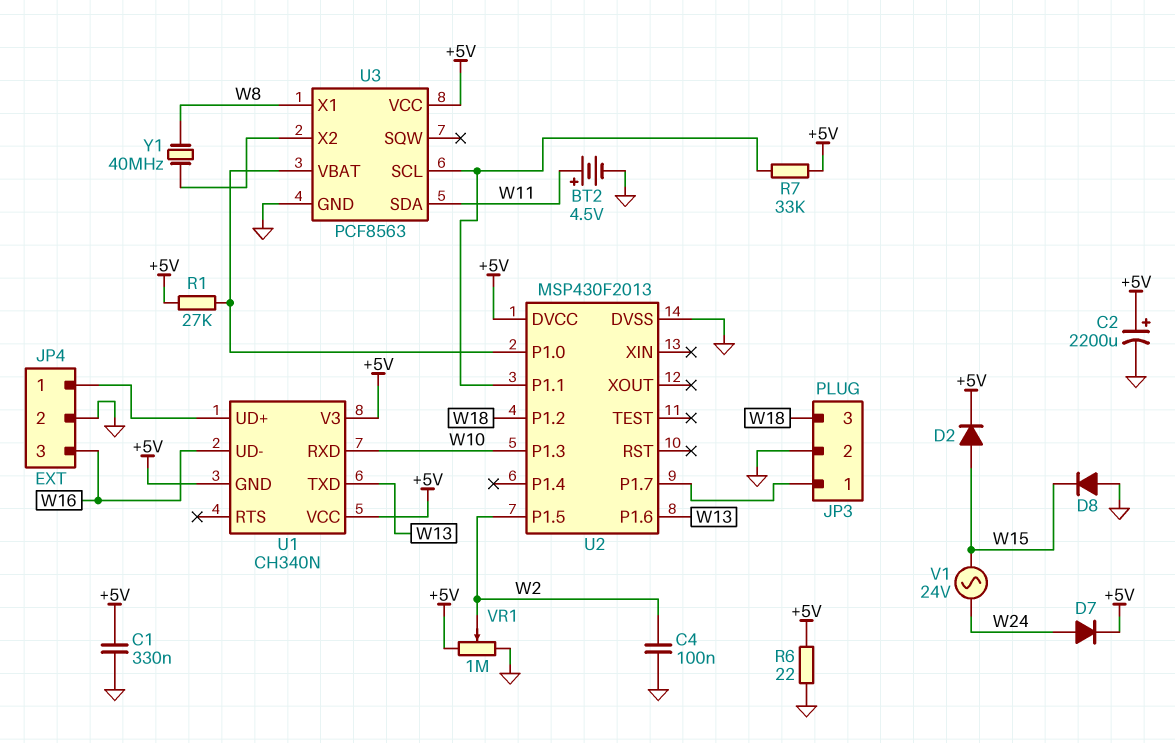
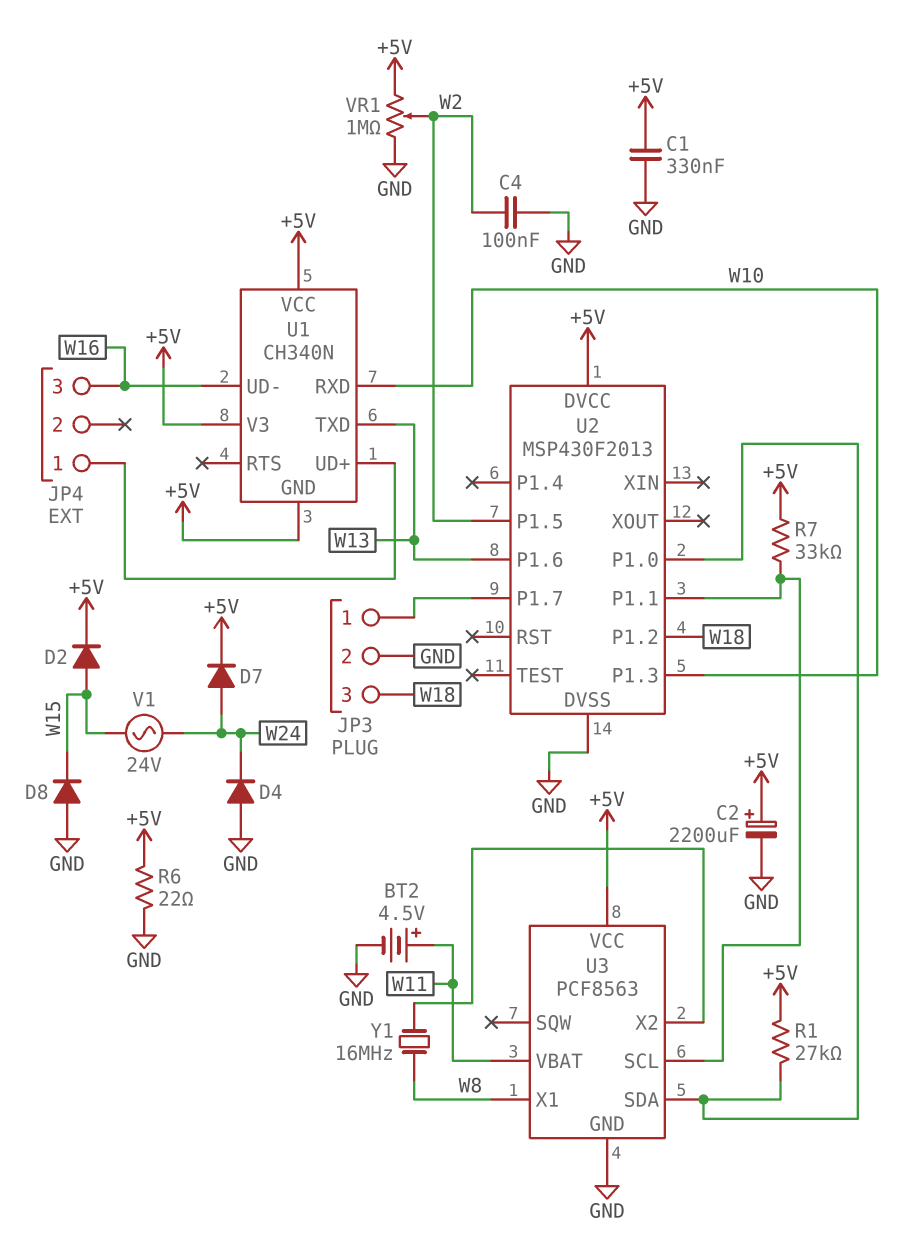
D4: none -> diode (A GND, K W24)
JP4 pin 2: GND -> none
U3 pin SDA: W11 -> U2/P1.0
U3 pin VBAT: U2/P1.0 -> W11
Y1: 40MHz (U3/X2, W8) -> 16MHz (U3/X2, W8)

